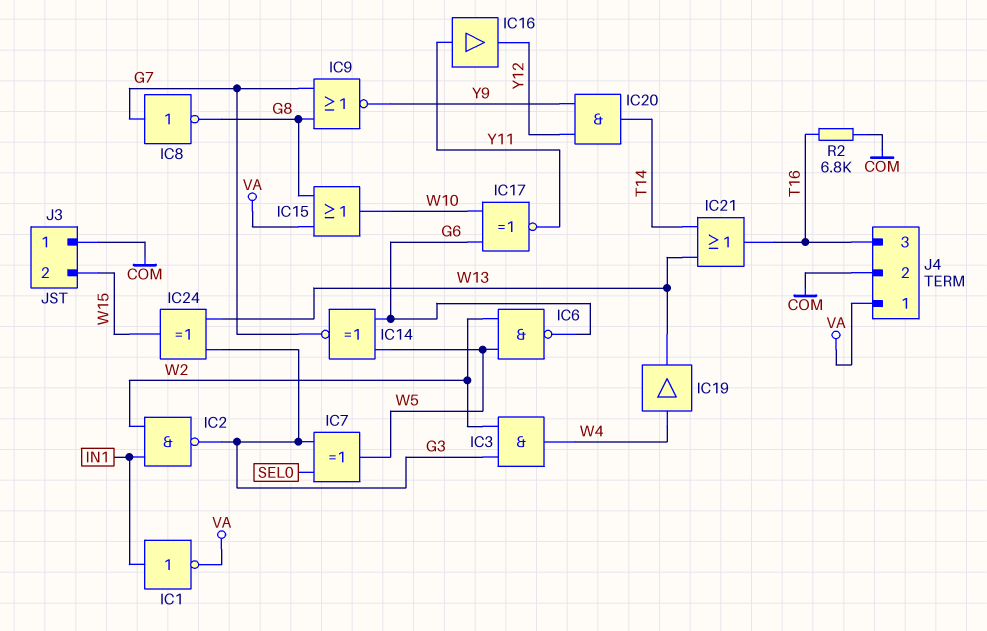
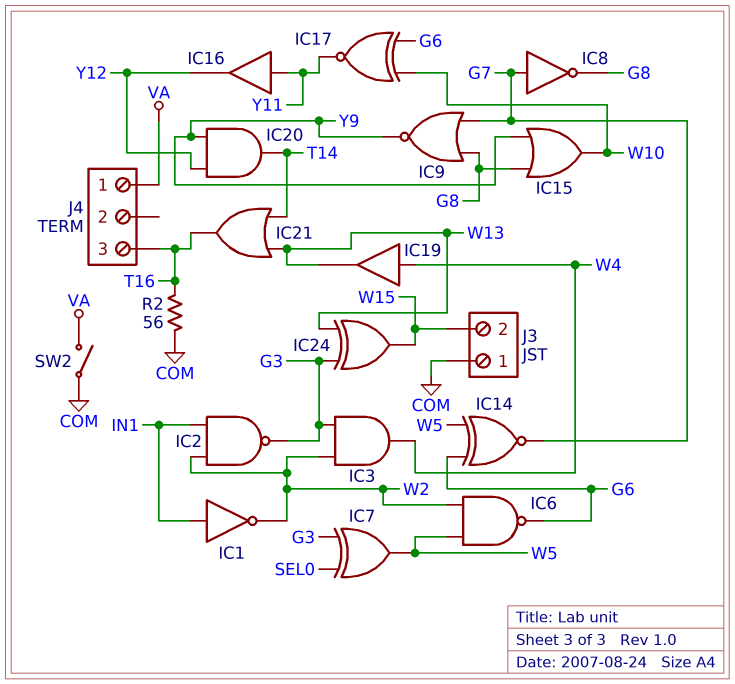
IC1: NOT (in IN1, out VA) -> NOT (in IN1, out W2)
IC15: OR (in G8, in VA, out W10) -> OR (in G8, in Y9, out W10)
J4 pin 2: COM -> none
R2: 6.8k (COM, T16) -> 56 (COM, T16)
SW2: none -> switch (COM, VA)

